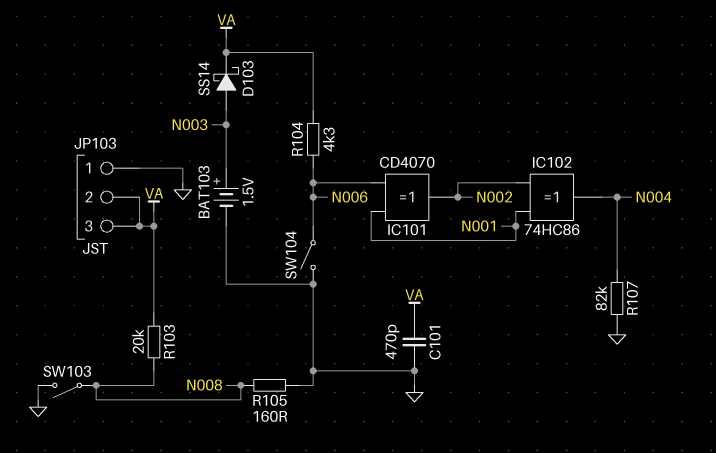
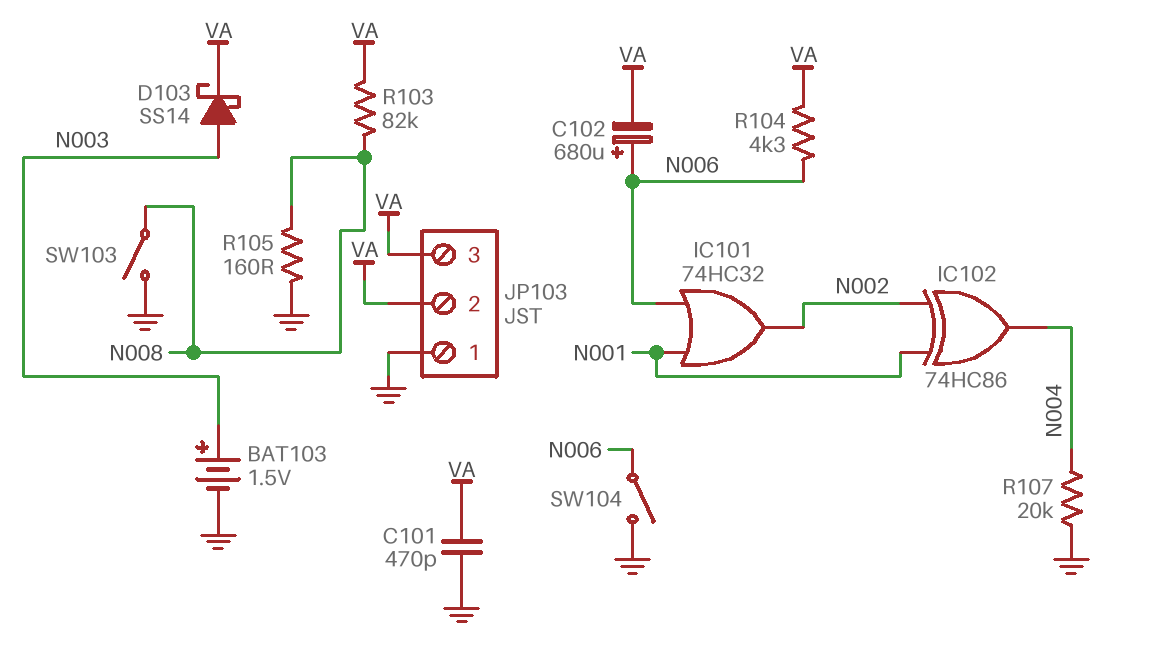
C102: none -> 680uF (plus N006, minus VA)
IC101: XOR CD4070 (in N001, in N006, out N002) -> OR 74HC32 (in N001, in N006, out N002)
R103: 20k (N008, VA) -> 82k (N008, VA)
R107: 82k (GND, N004) -> 20k (GND, N004)

